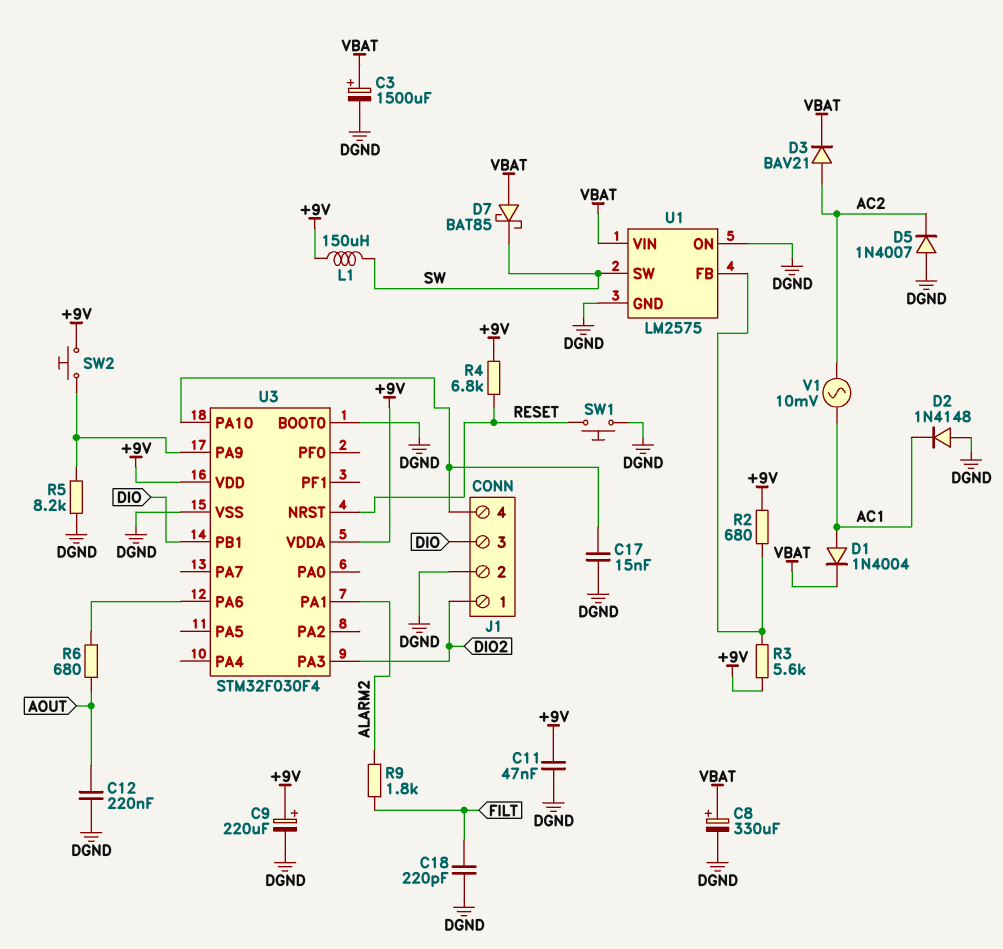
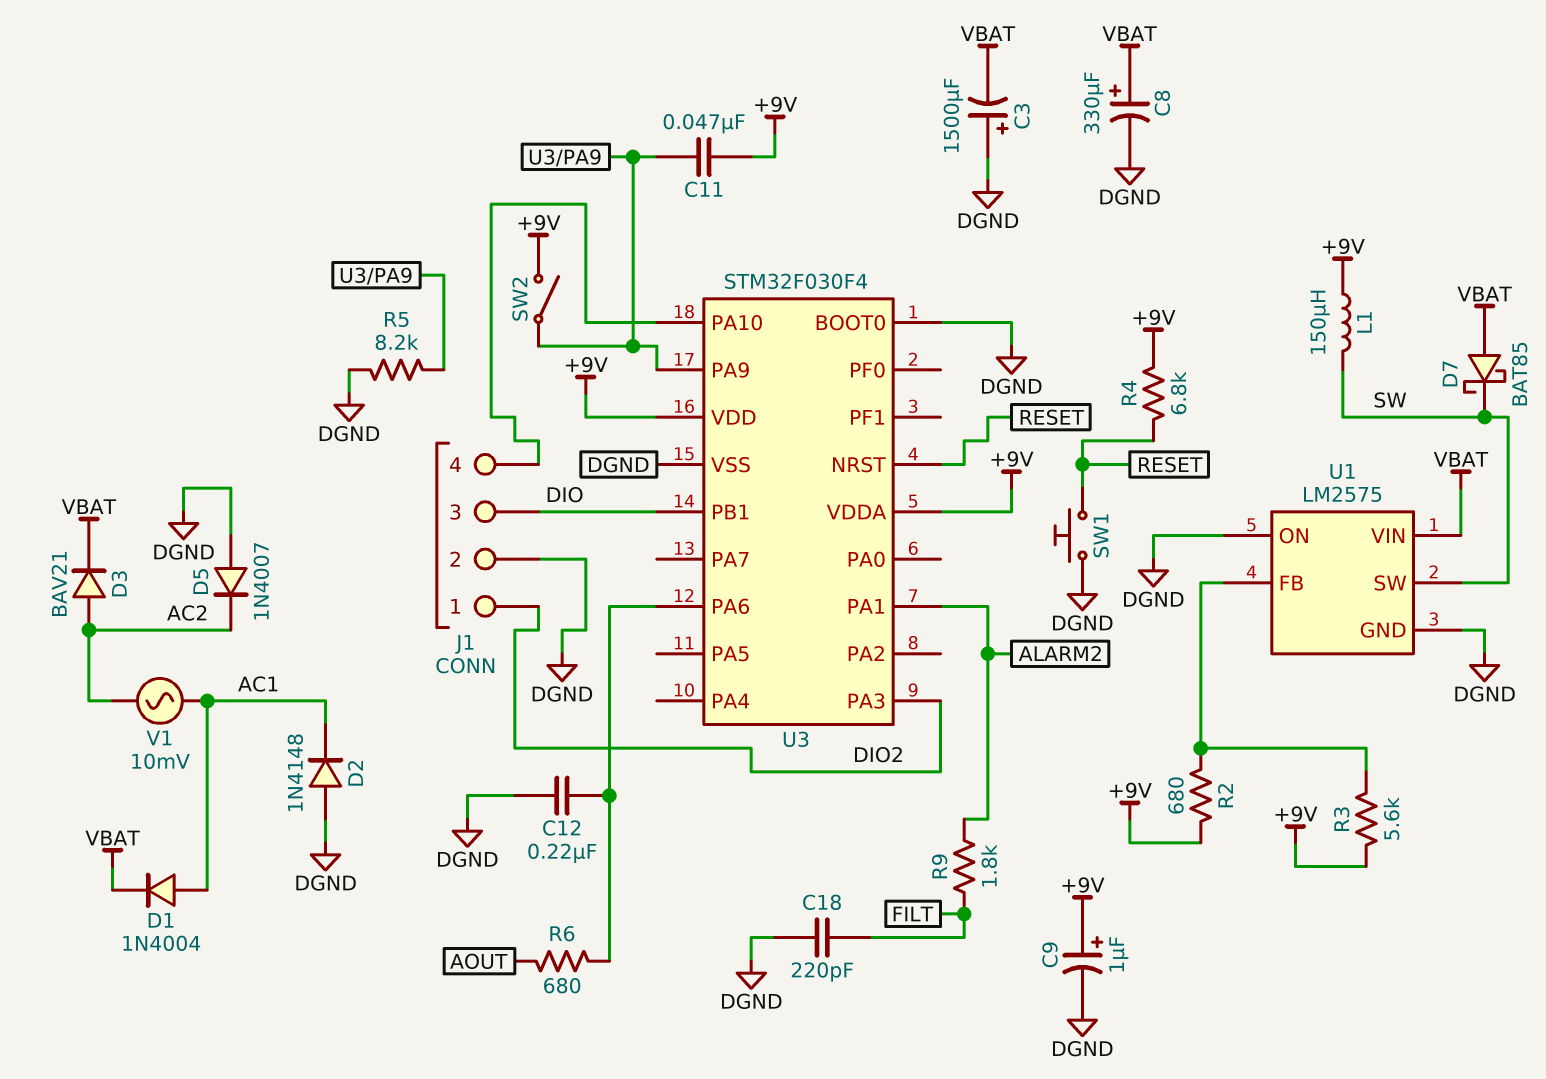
C3: 1500uF (plus VBAT, minus DGND) -> 1500uF (plus DGND, minus VBAT)
C9: 220uF (plus +9V, minus DGND) -> 1uF (plus +9V, minus DGND)
C11: 47nF (+9V, DGND) -> 47nF (+9V, U3/PA9)
C12: 220nF (AOUT, DGND) -> 220nF (DGND, U3/PA6)
C17: 15nF (DGND, J1/4) -> none
SW2: button (+9V, U3/PA9) -> switch (+9V, U3/PA9)

